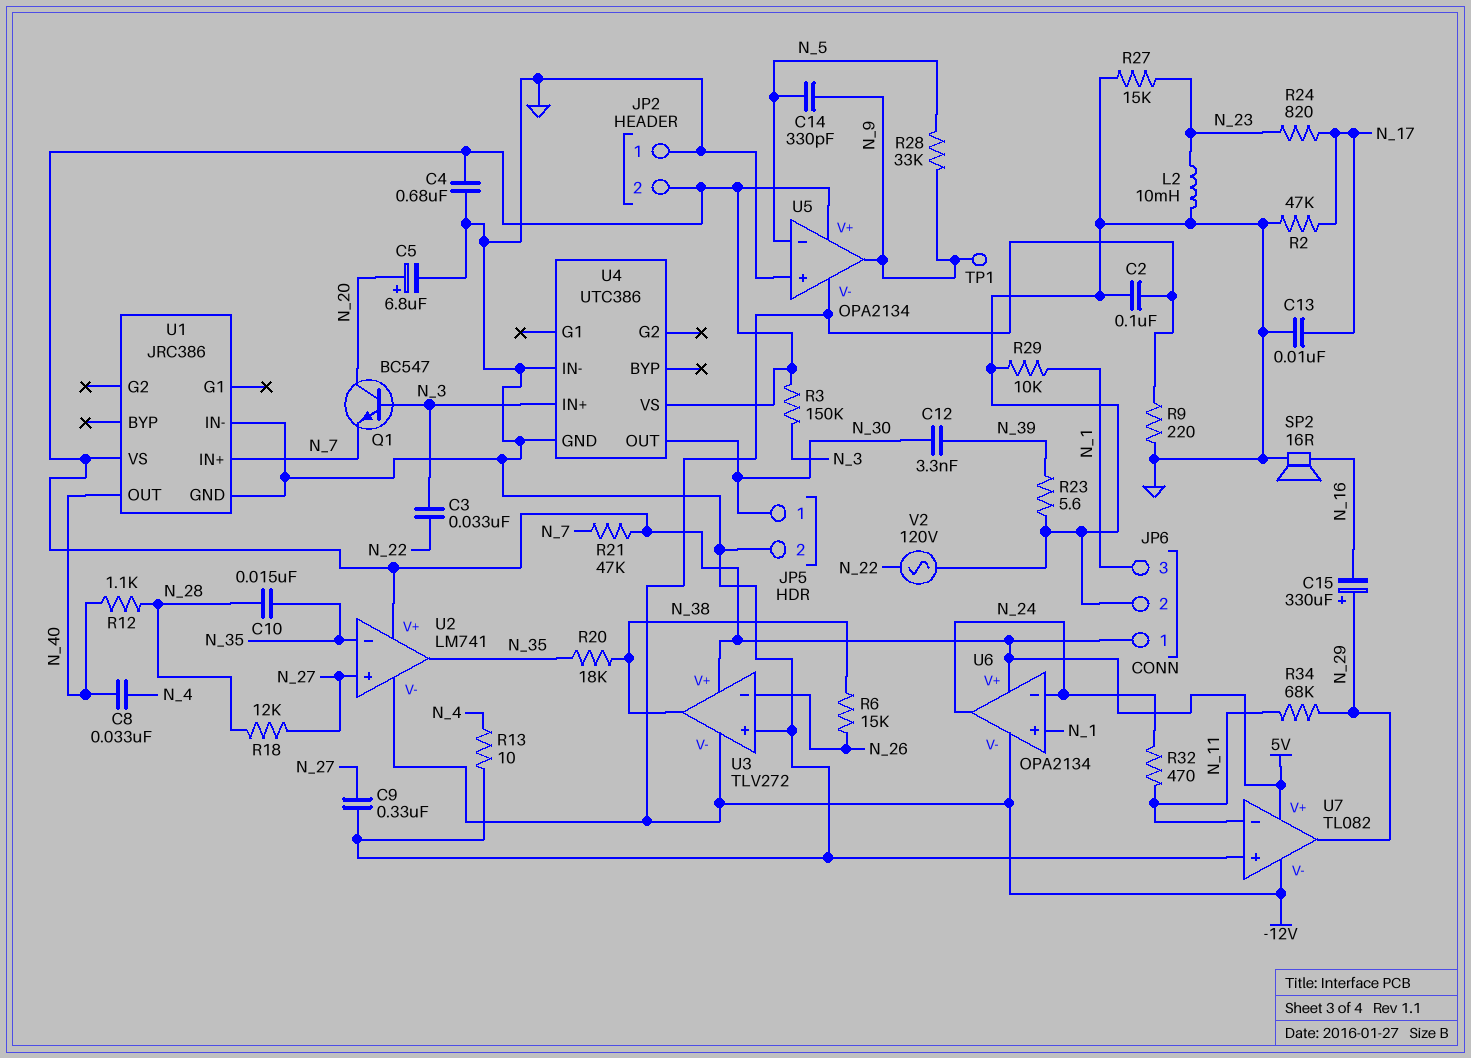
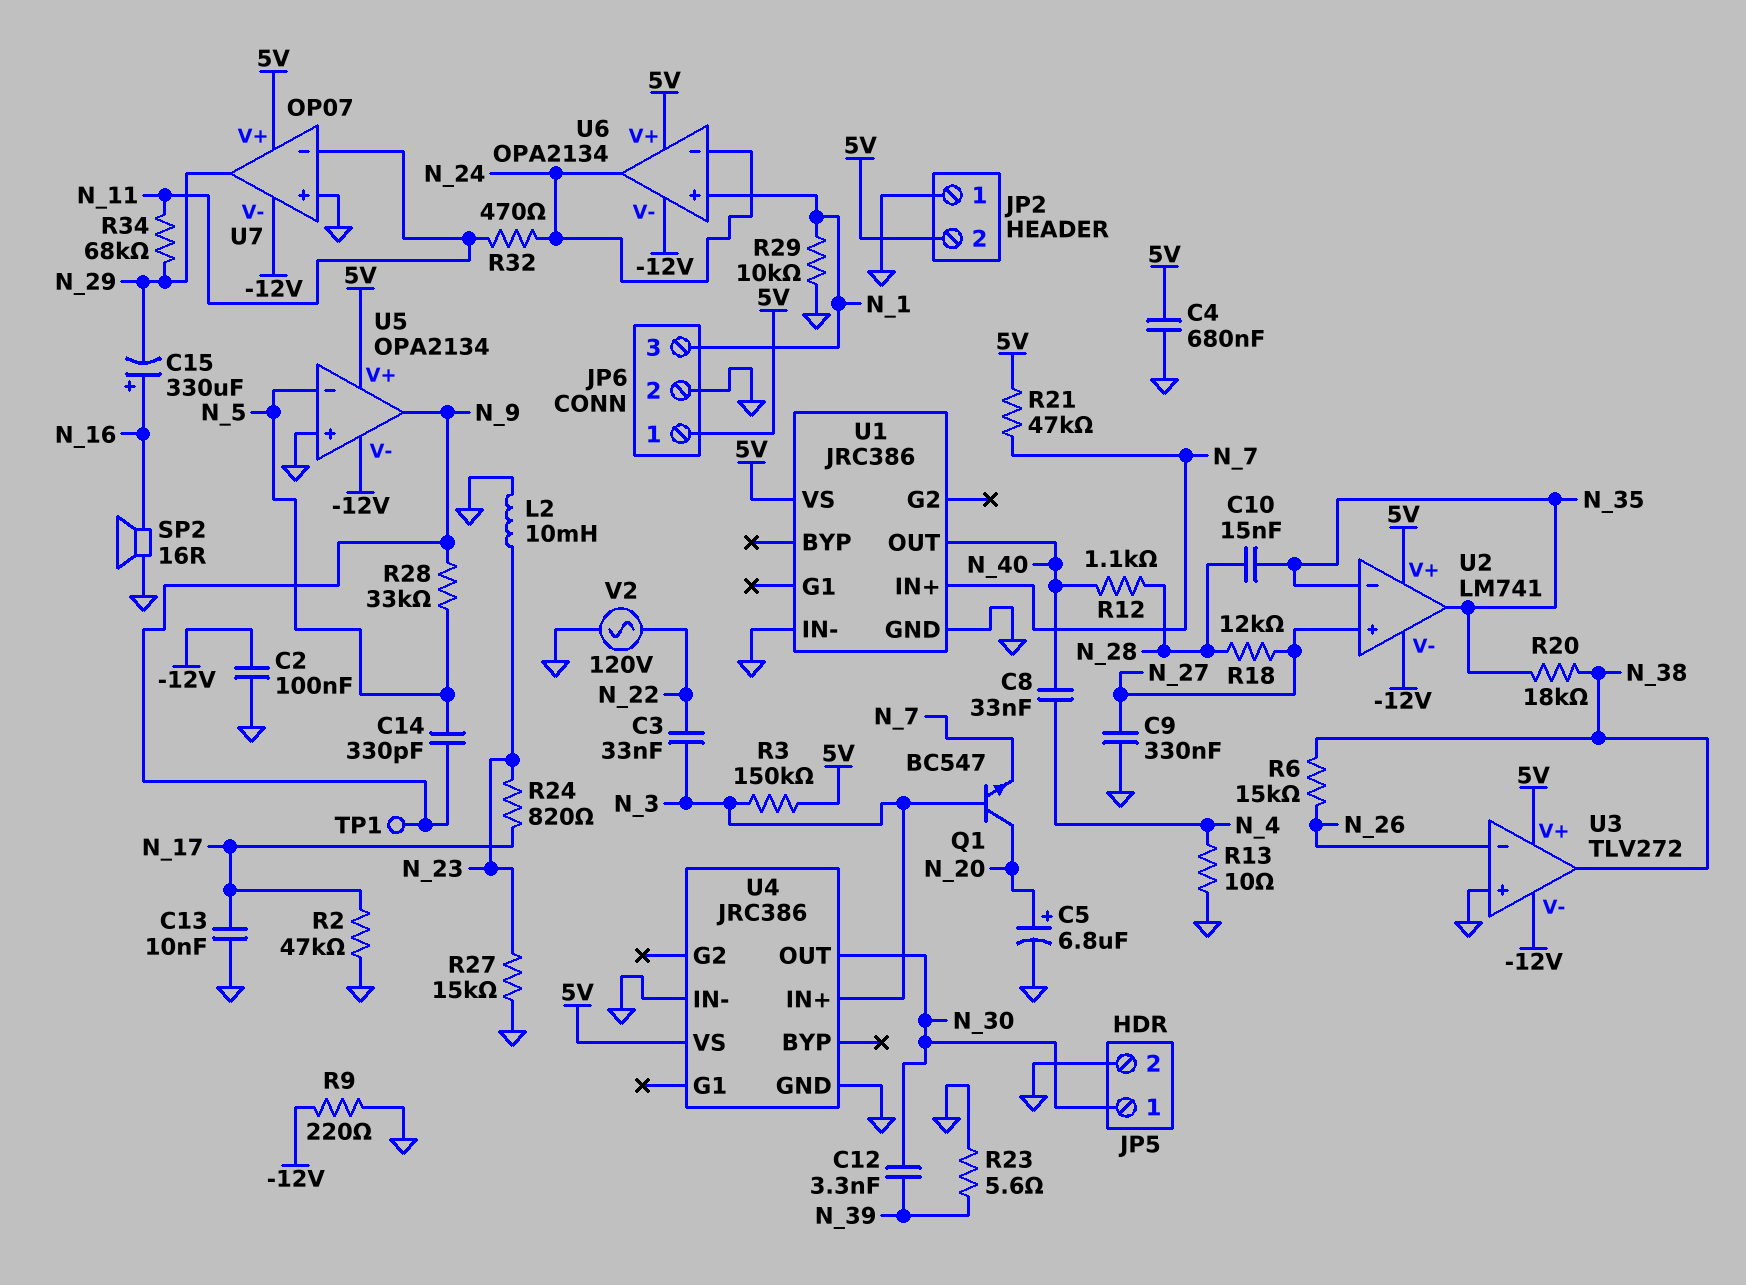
C15: 330uF (plus N_29, minus N_16) -> 330uF (plus N_16, minus N_29)
U4: UTC386 -> JRC386
U7: TL082 -> OP07

